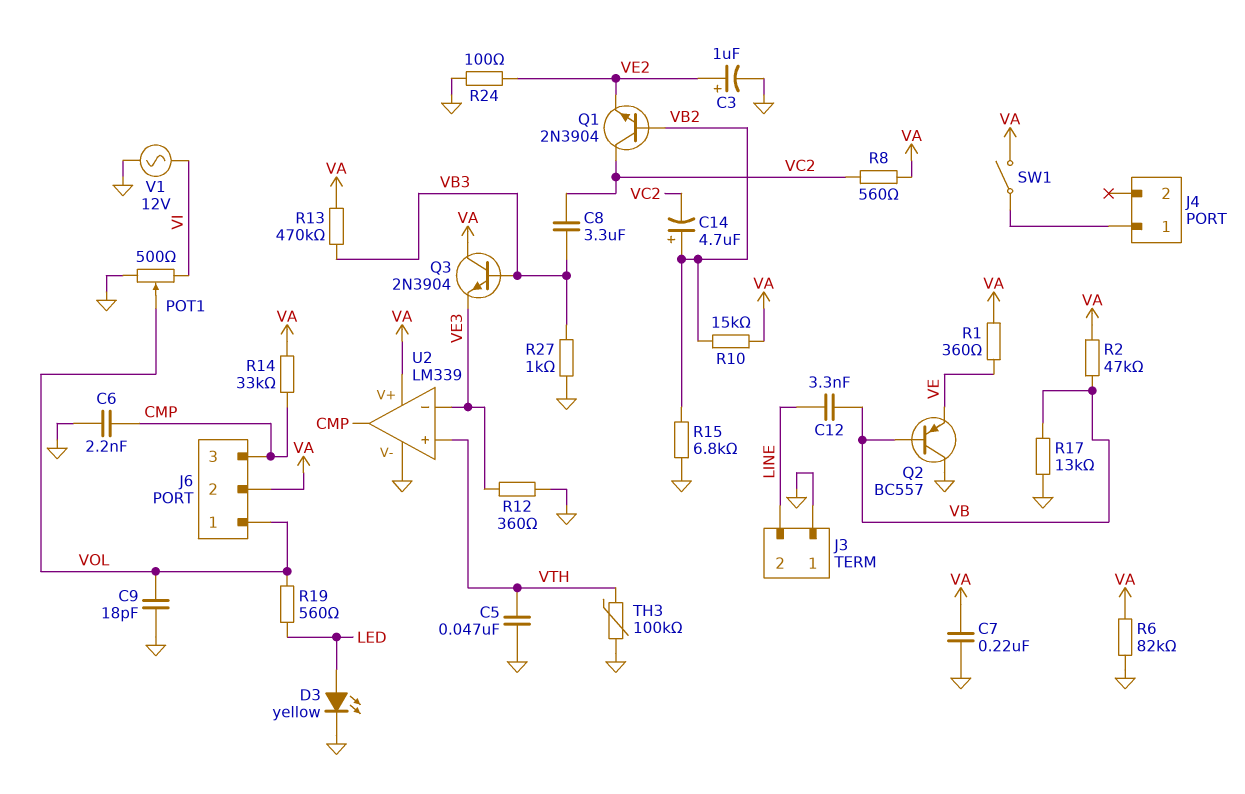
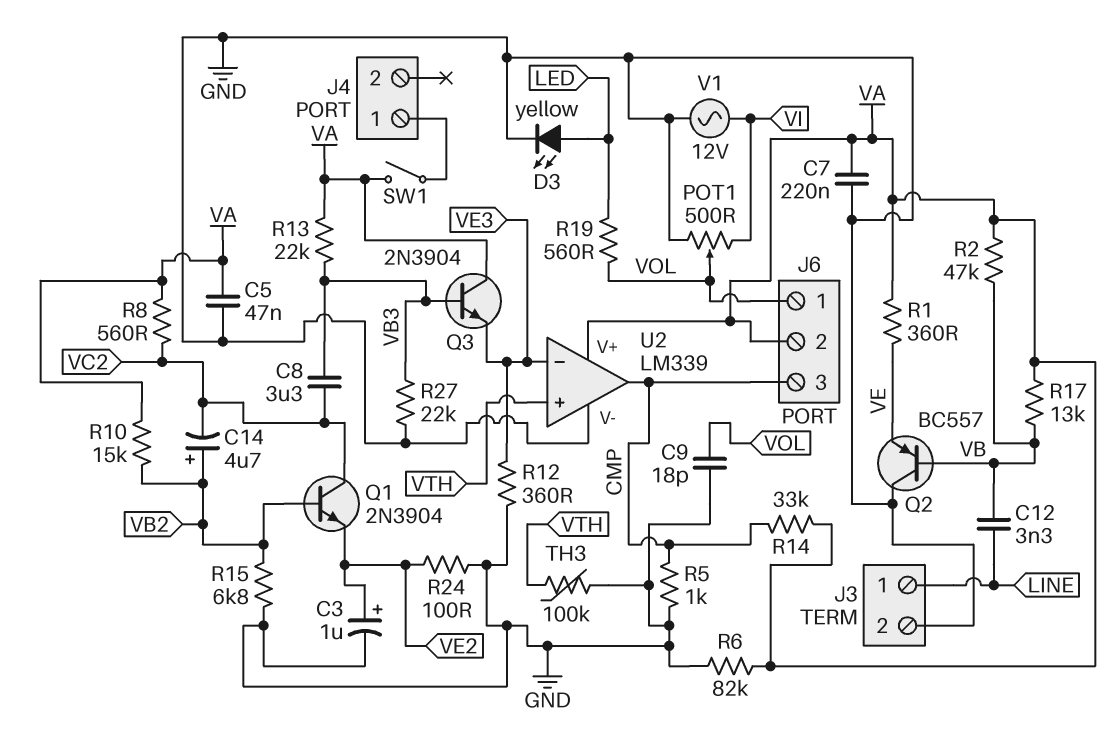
C5: 47nF (GND, VTH) -> 47nF (GND, VA)
C6: 2.2nF (CMP, GND) -> none
J3 pin 1: GND -> LINE
J3 pin 2: LINE -> GND
R5: none -> 1k (CMP, GND)
R13: 470k (VA, VB3) -> 22k (VA, VB3)
R17: 13k (GND, VB) -> 13k (VA, VB)
R27: 1k (GND, VB3) -> 22k (GND, VB3)

